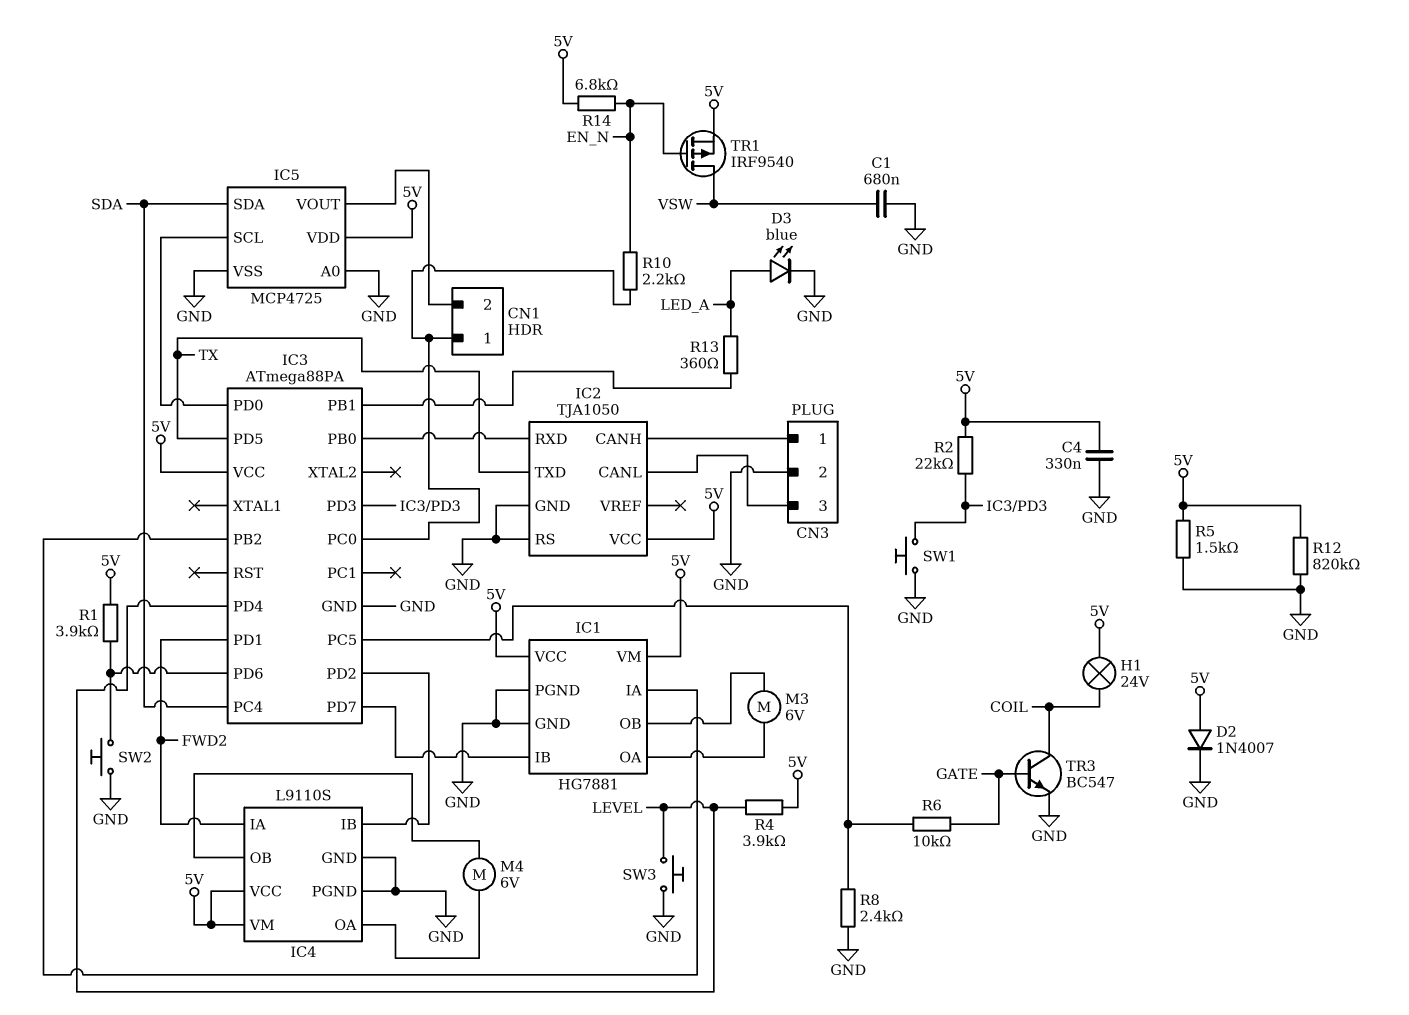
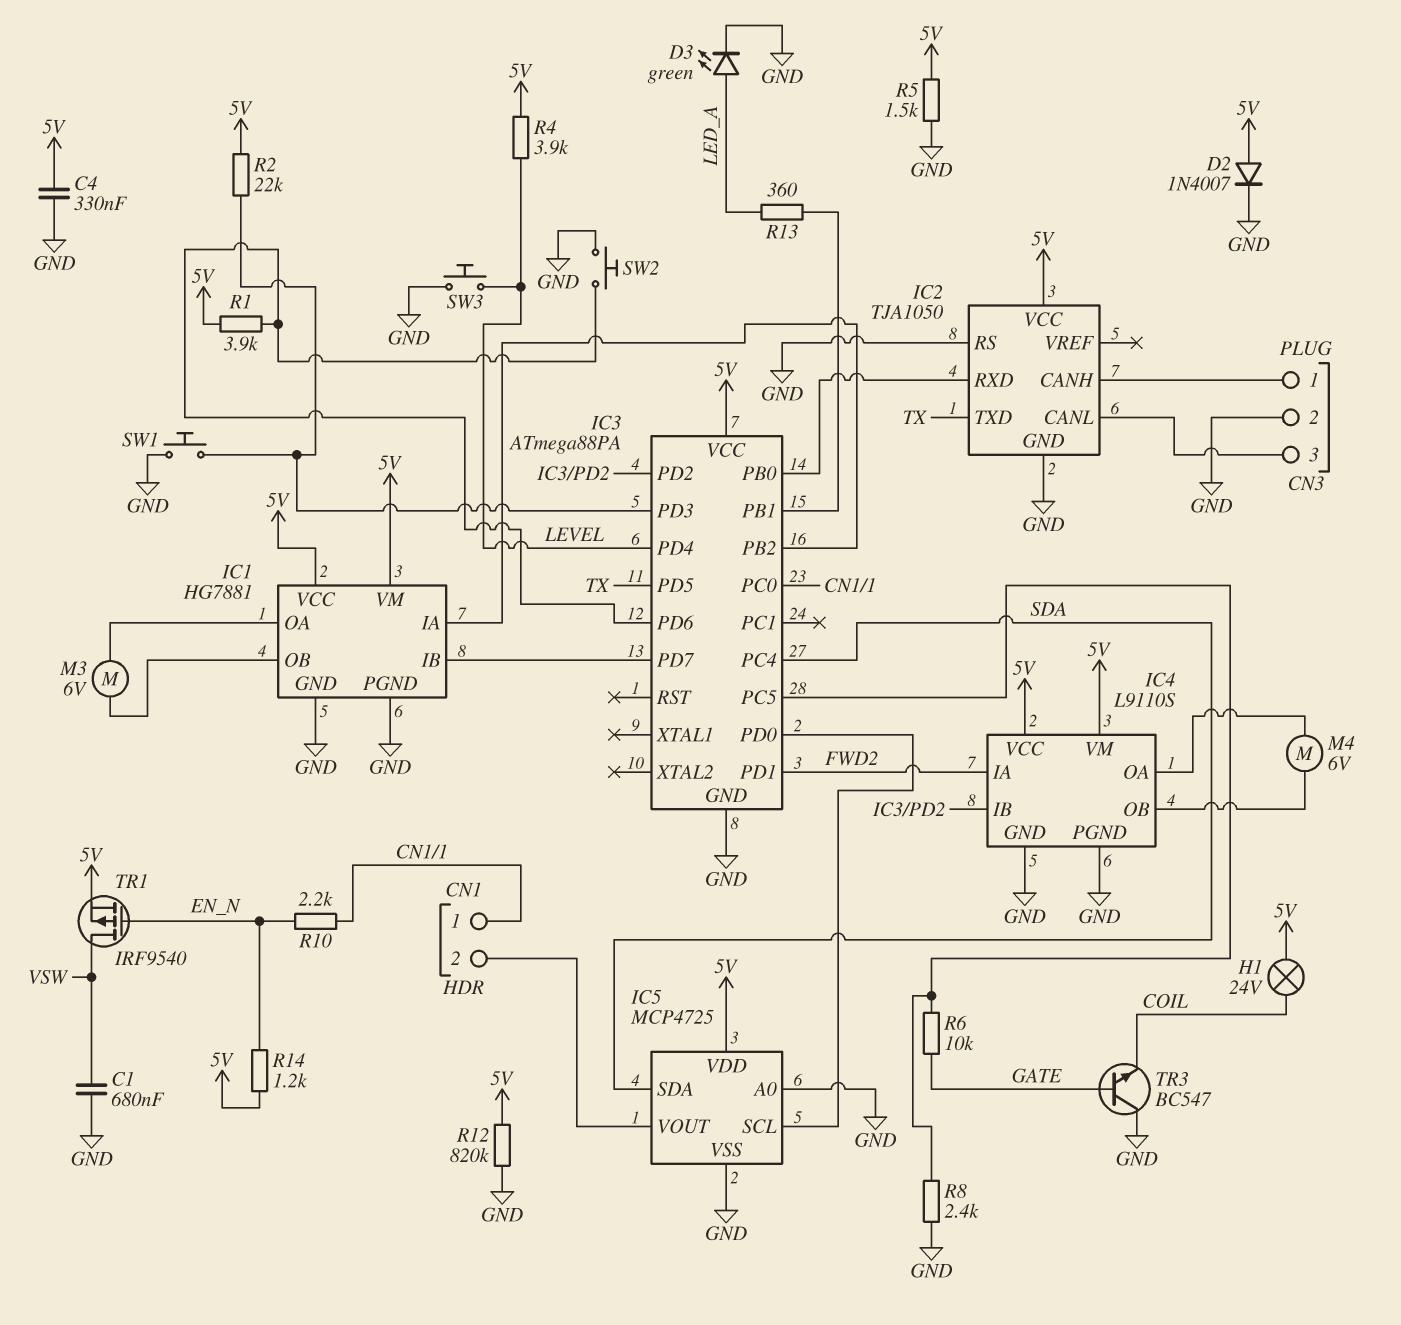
D3: LED blue (A LED_A, K GND) -> LED green (A LED_A, K GND)
R14: 6.8k (5V, EN_N) -> 1.2k (5V, EN_N)
TR3: NPN BC547 (B GATE, C COIL, E GND) -> NPN BC547 (B GATE, C GND, E COIL)

